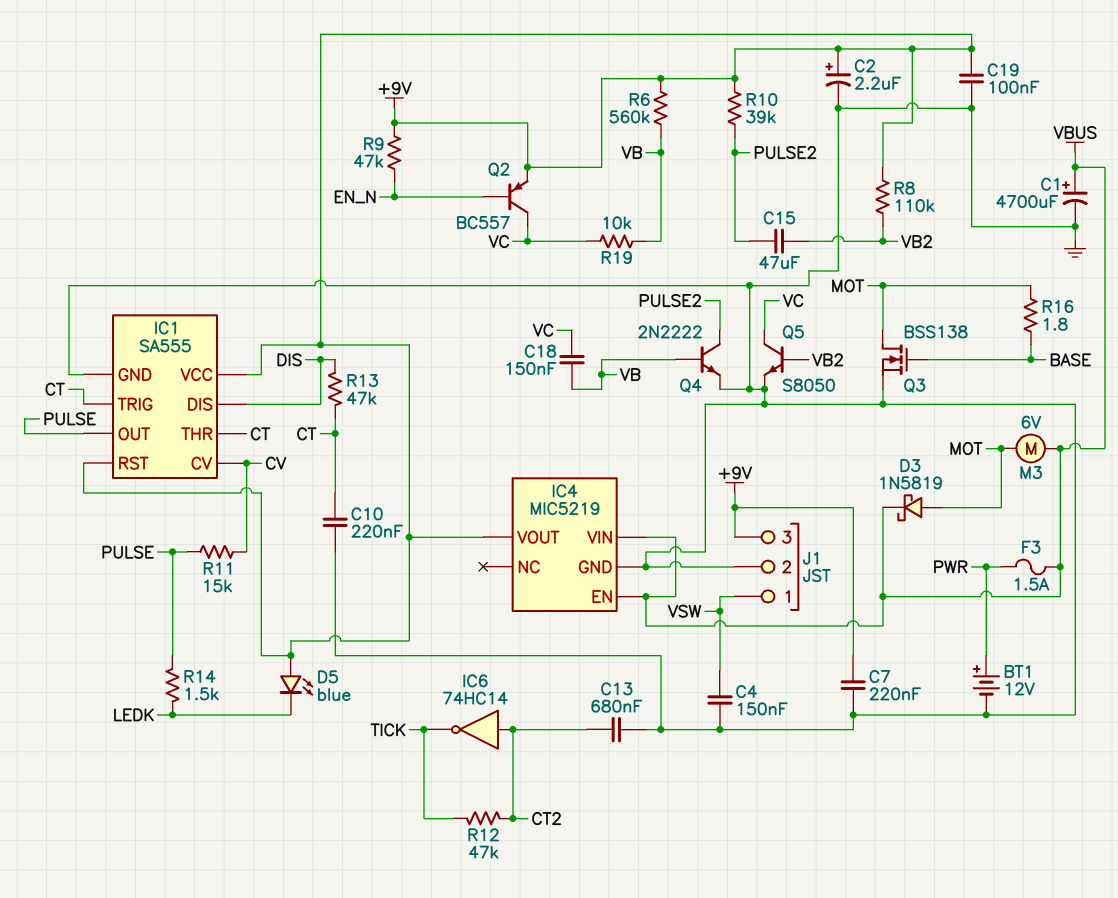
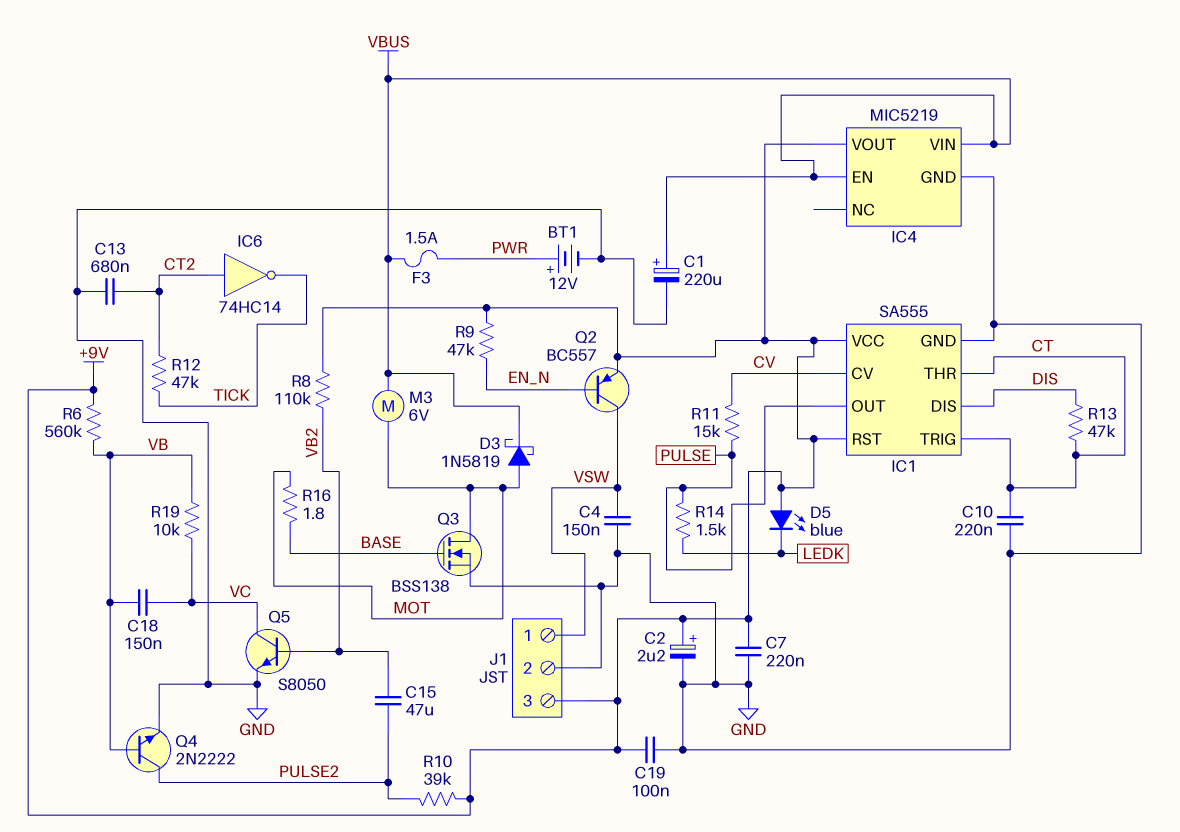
C1: 4700uF (plus VBUS, minus GND) -> 220uF (plus VBUS, minus GND)
Q2: PNP BC557 (B EN_N, C VC, E +9V) -> PNP BC557 (B EN_N, C VSW, E +9V)

